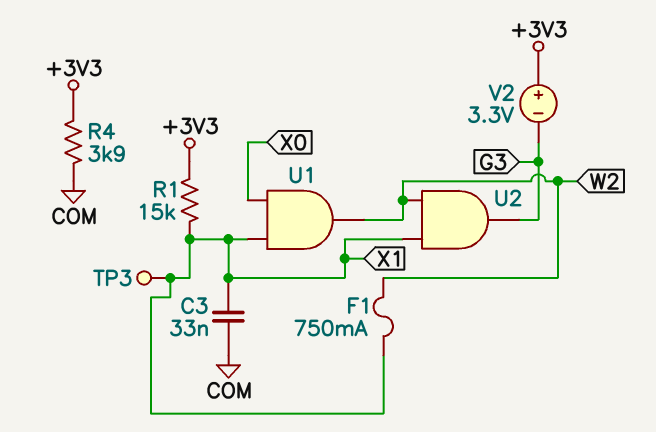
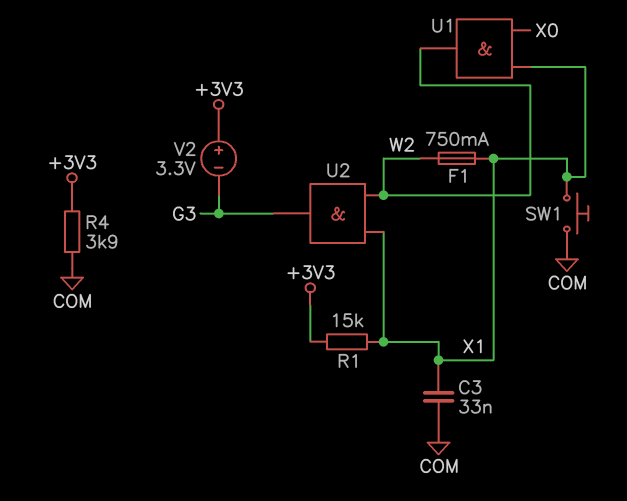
SW1: none -> button (COM, X1)
TP3: test point (X1) -> none

